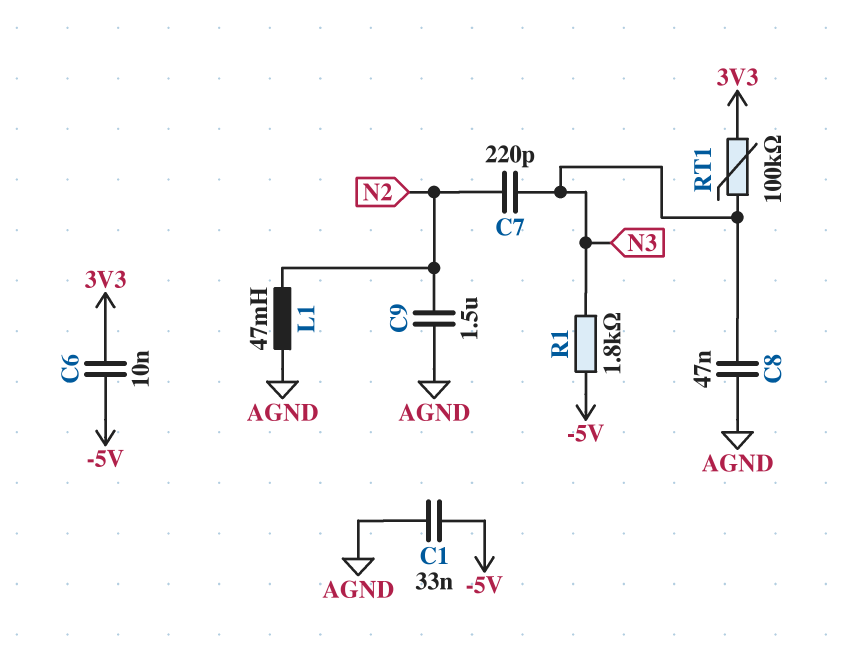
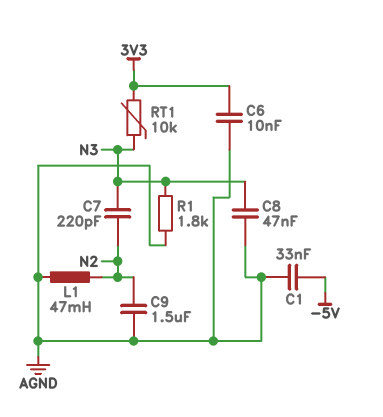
C6: 10nF (-5V, 3V3) -> 10nF (3V3, AGND)
R1: 1.8k (-5V, N3) -> 1.8k (AGND, N3)
RT1: 100k (3V3, N3) -> 10k (3V3, N3)

